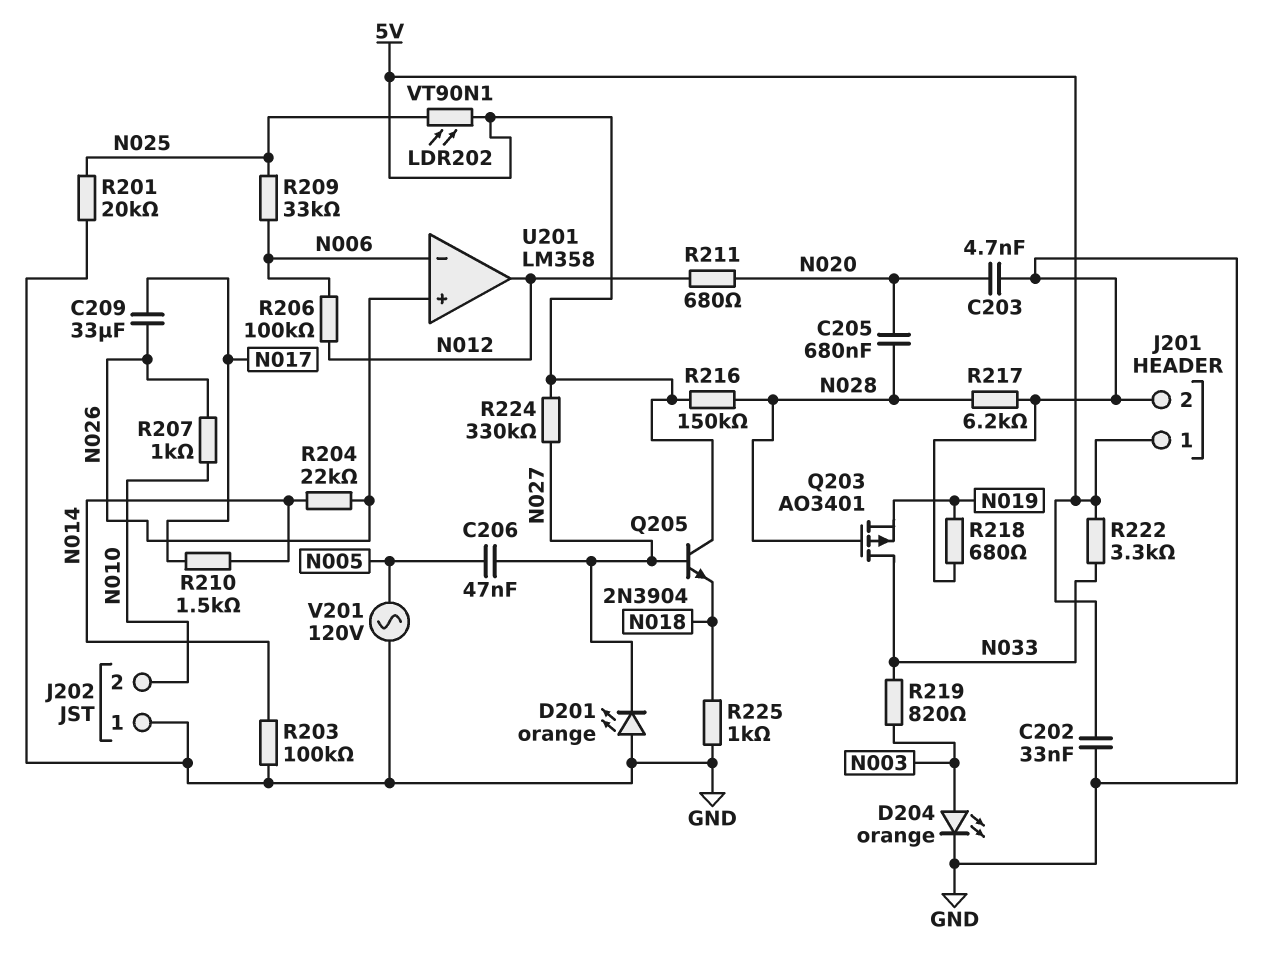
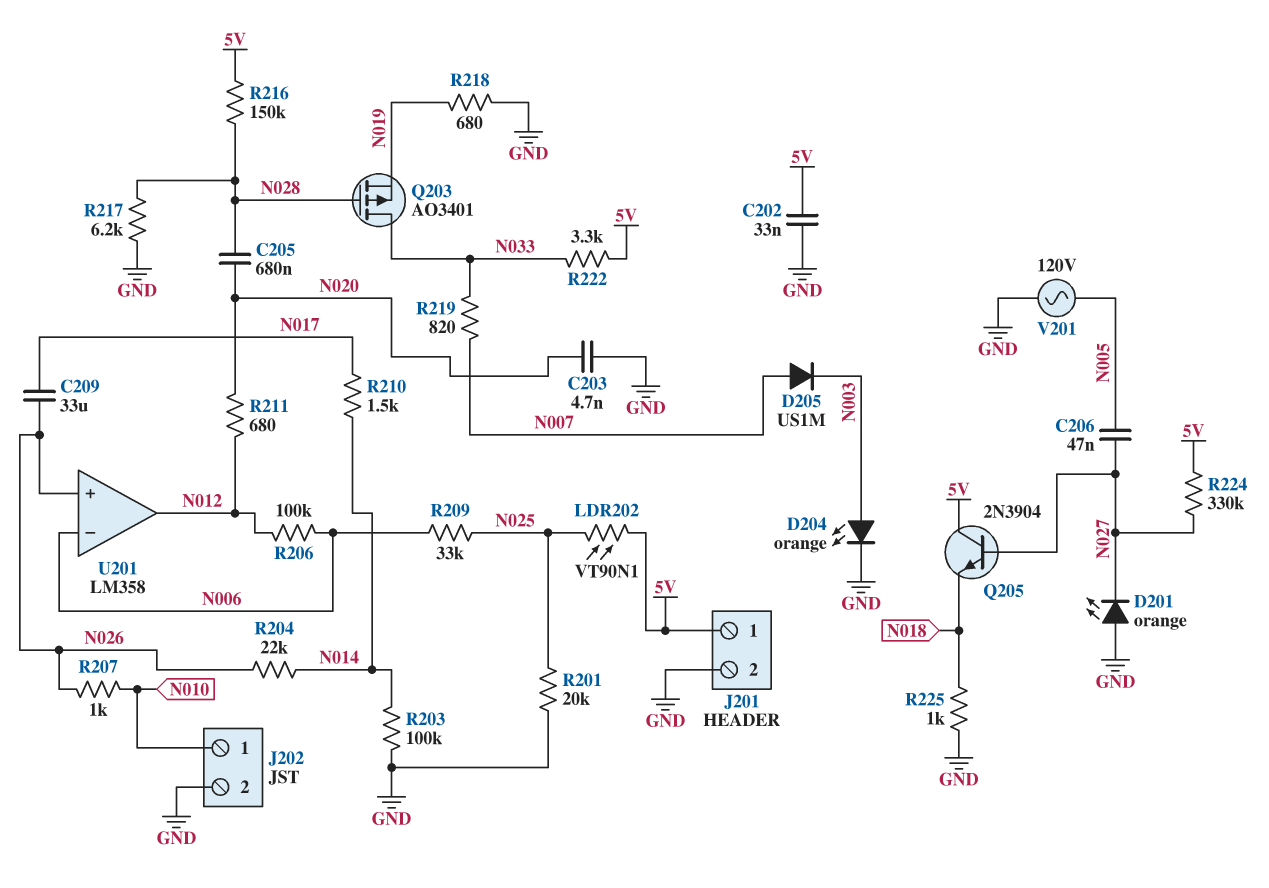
D205: none -> diode US1M (A N007, K N003)
J202 pin 1: GND -> N010
J202 pin 2: N010 -> GND
R219: 820 (N003, N033) -> 820 (N007, N033)

